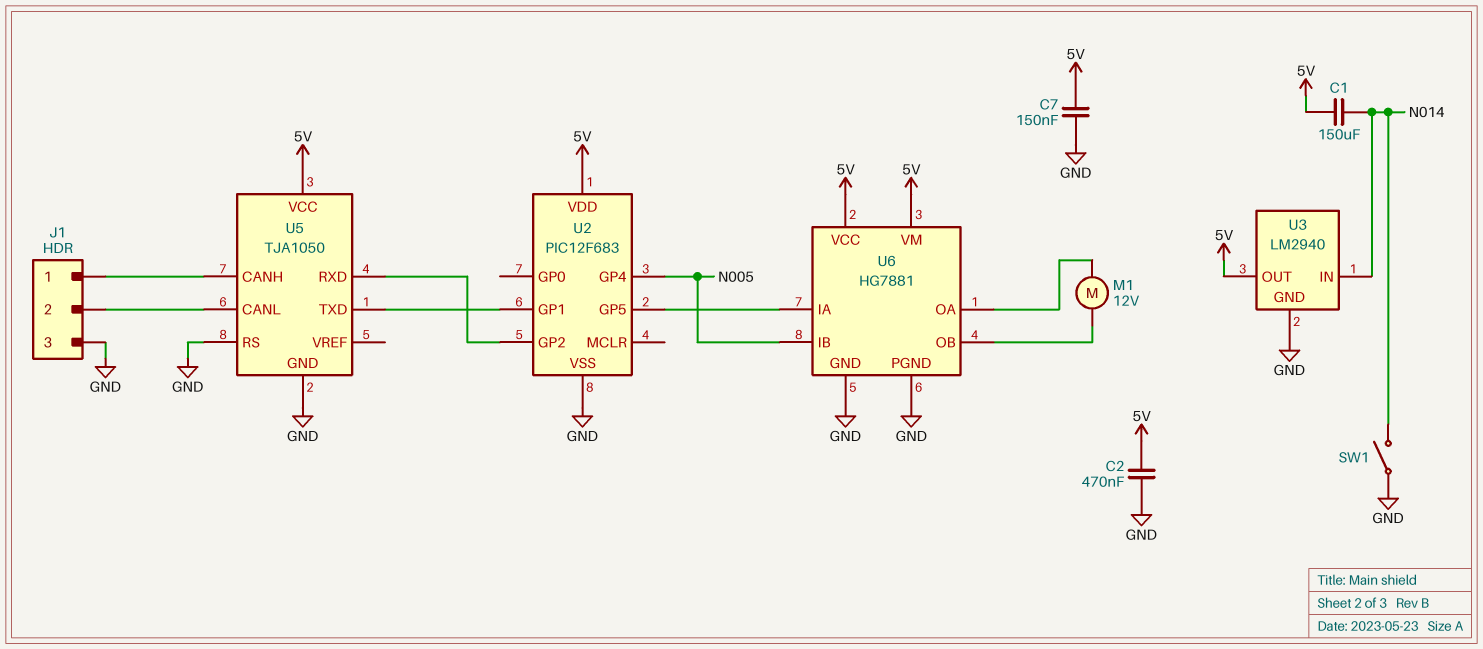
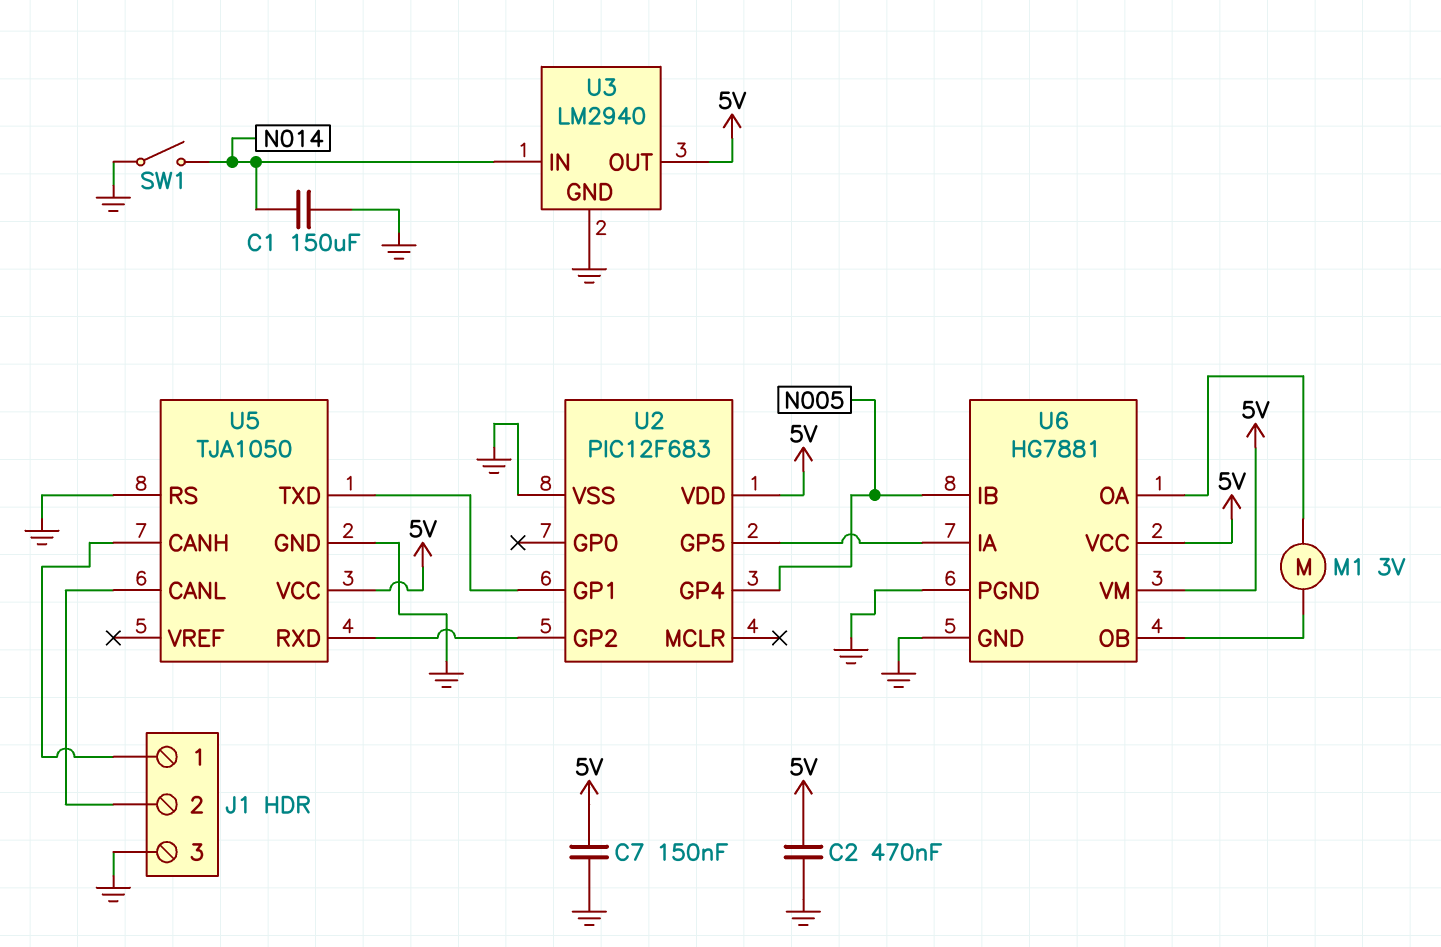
C1: 150uF (5V, N014) -> 150uF (GND, N014)
M1: motor 12V (U6/OA, U6/OB) -> motor 3V (U6/OA, U6/OB)

